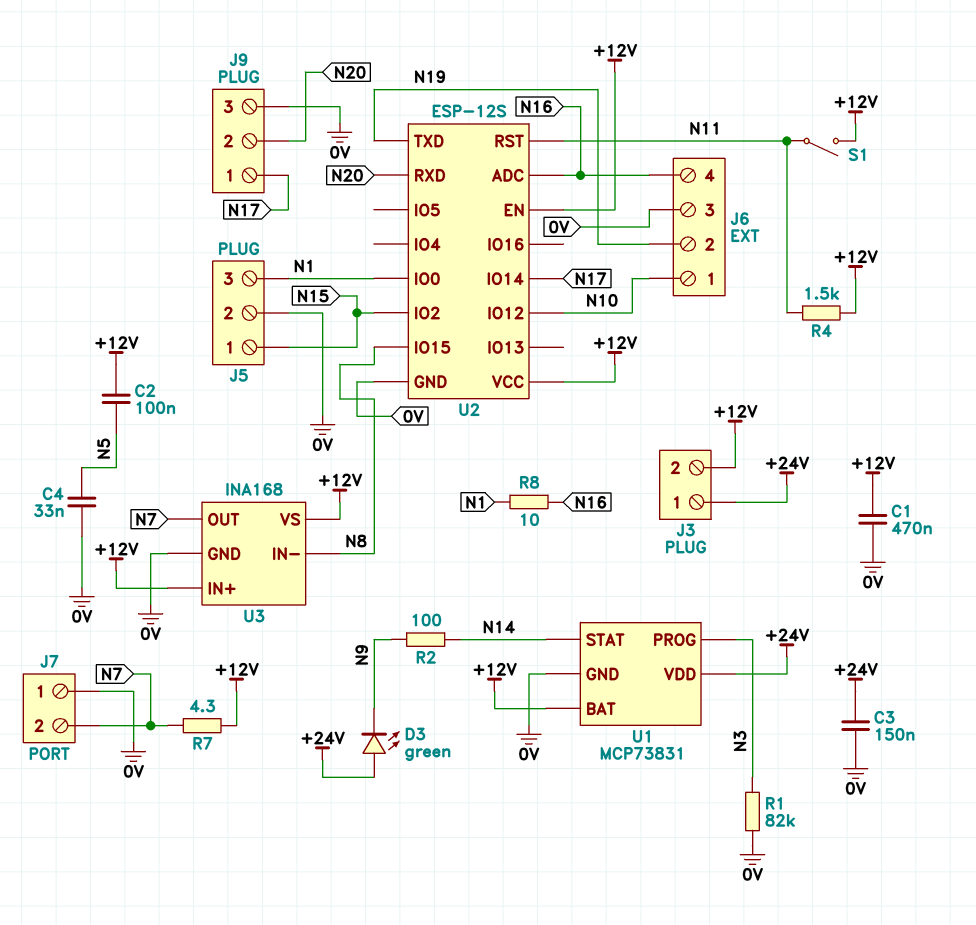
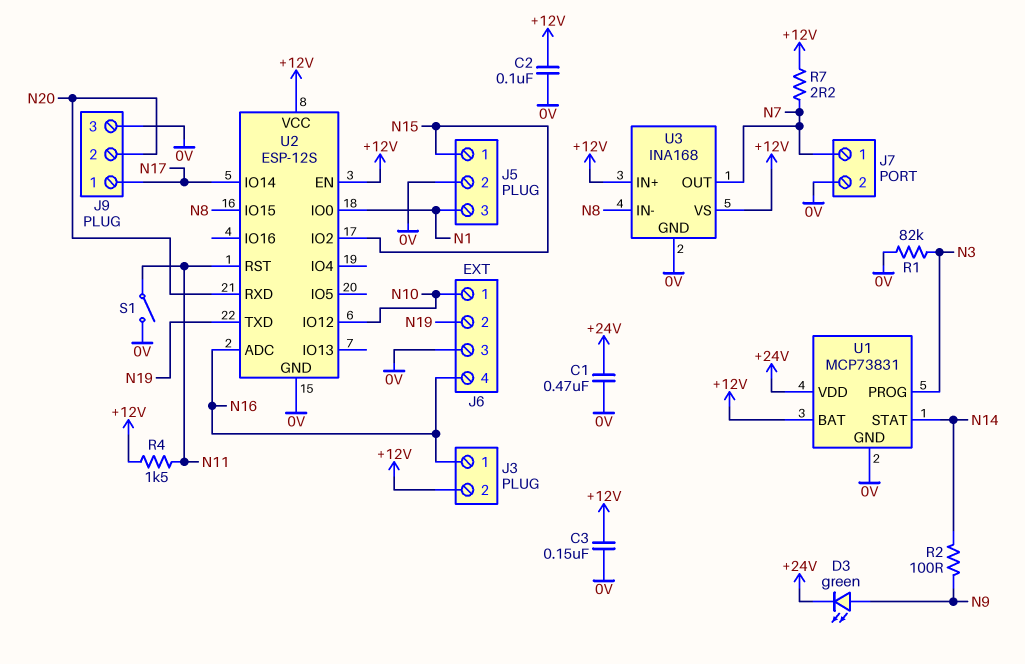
C1: 470nF (+12V, 0V) -> 470nF (+24V, 0V)
C2: 100nF (+12V, N5) -> 100nF (+12V, 0V)
C3: 150nF (+24V, 0V) -> 150nF (+12V, 0V)
C4: 33nF (0V, N5) -> none
D3: LED green (A +24V, K N9) -> LED green (A N9, K +24V)
J3 pin 1: +24V -> N16
J7 pin 1: 0V -> N7
J7 pin 2: N7 -> 0V
R7: 4.3 (+12V, N7) -> 2.2 (+12V, N7)
R8: 10 (N1, N16) -> none
S1: switch (+12V, N11) -> switch (0V, N11)

